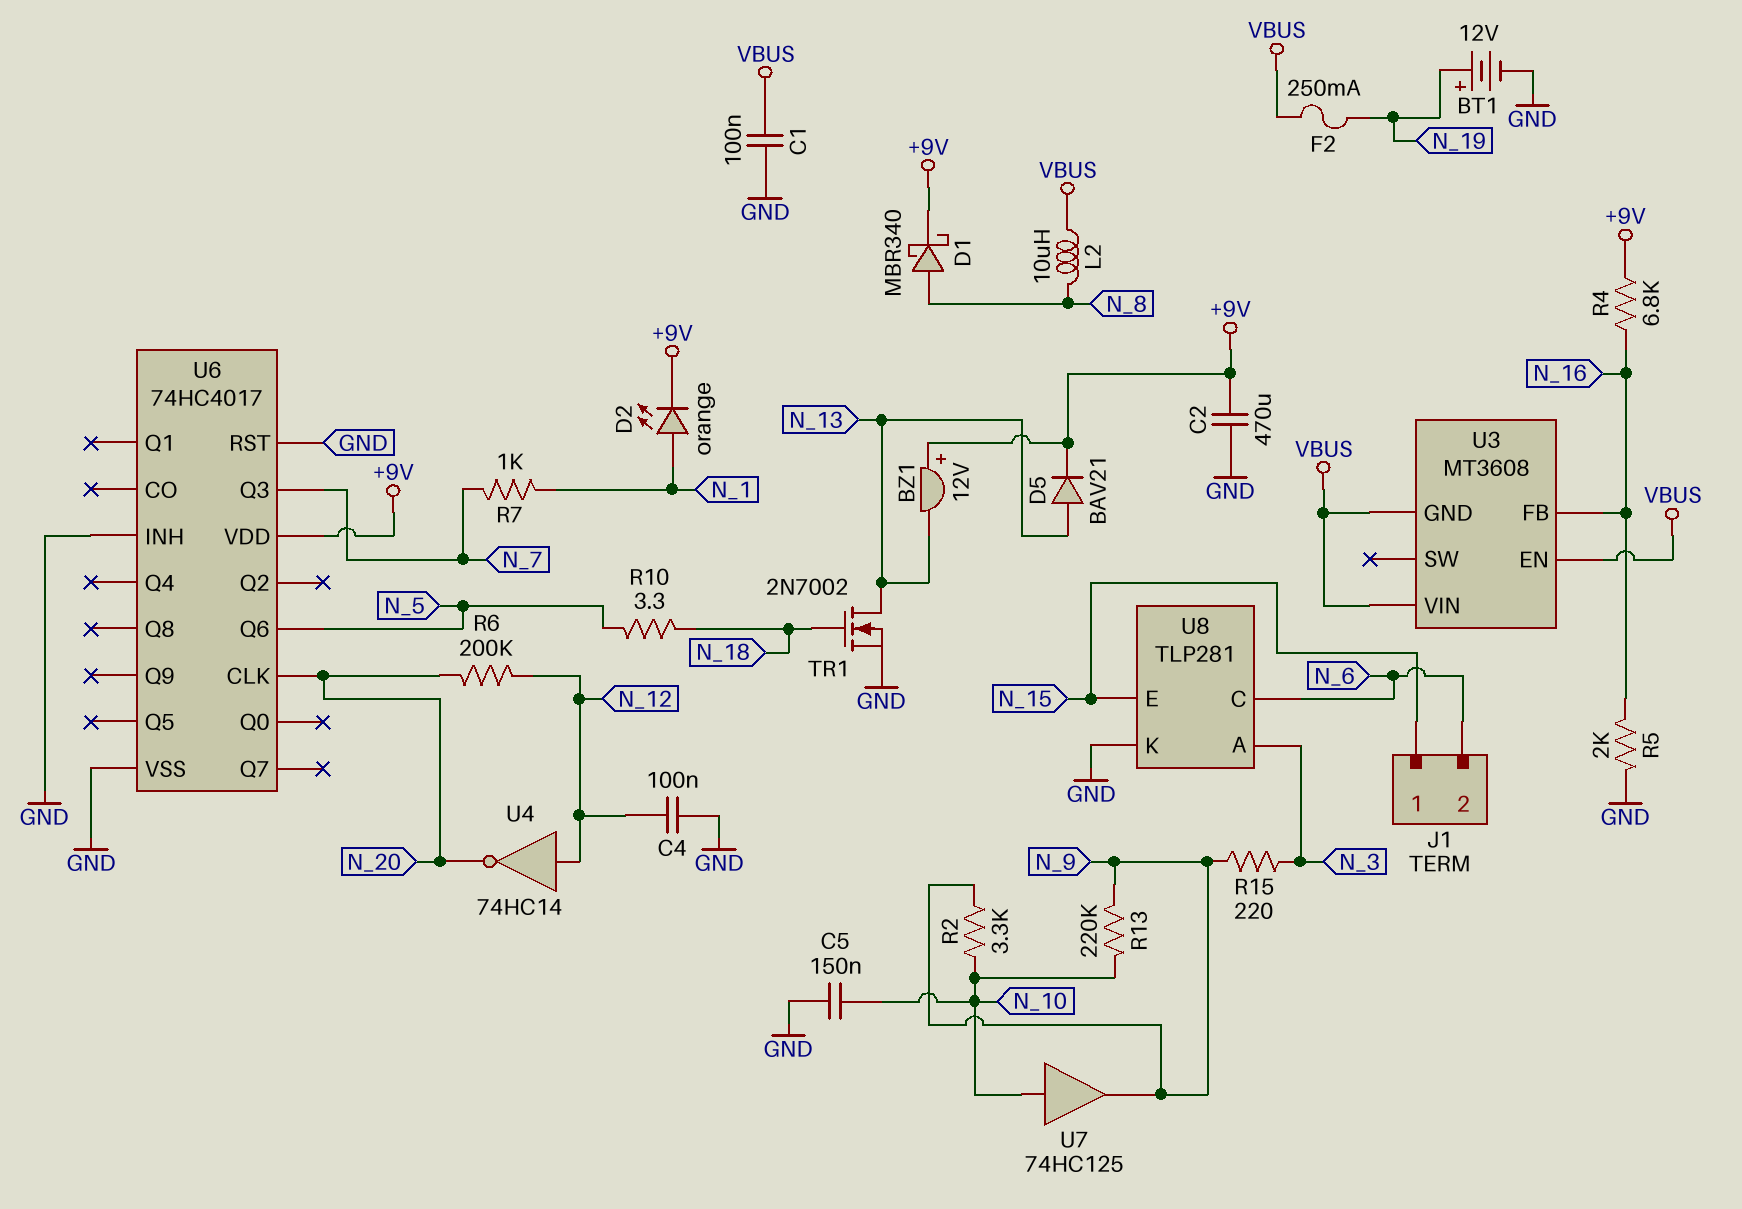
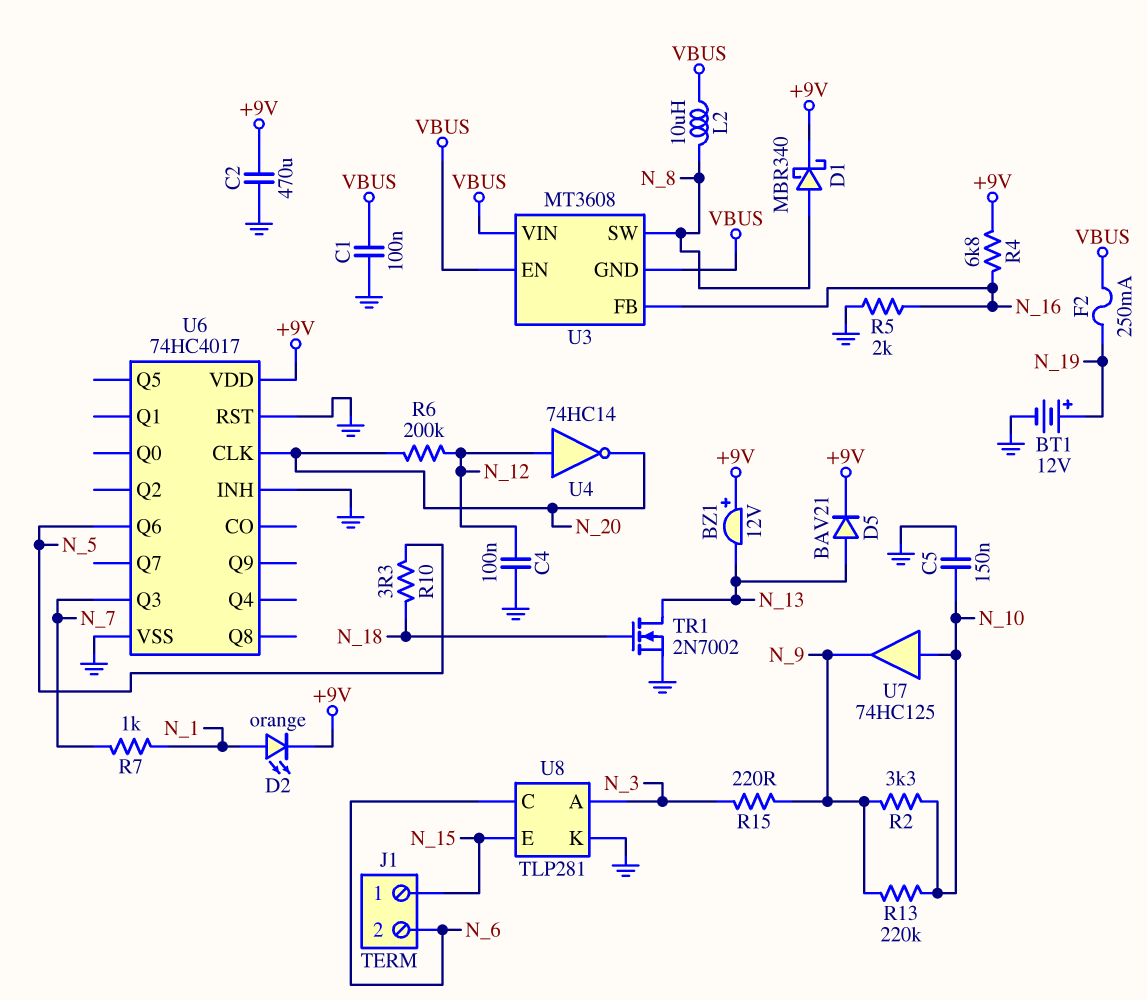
U3 pin SW: none -> N_8

